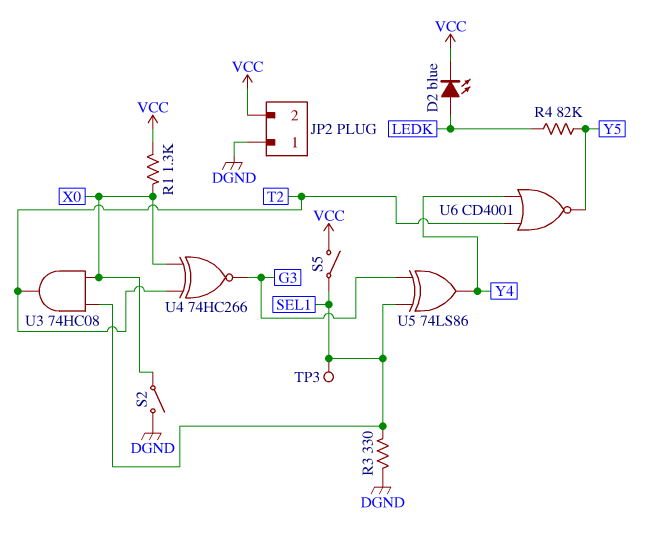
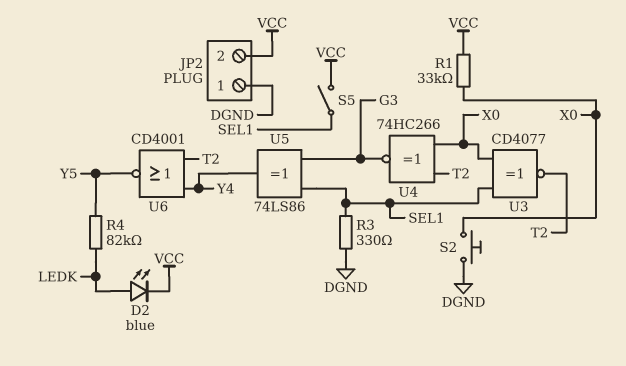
R1: 1.3k (VCC, X0) -> 33k (VCC, X0)
S2: switch (DGND, X0) -> button (DGND, X0)
TP3: test point (SEL1) -> none
U3: AND 74HC08 (in SEL1, in X0, out T2) -> XNOR CD4077 (in SEL1, in X0, out T2)

